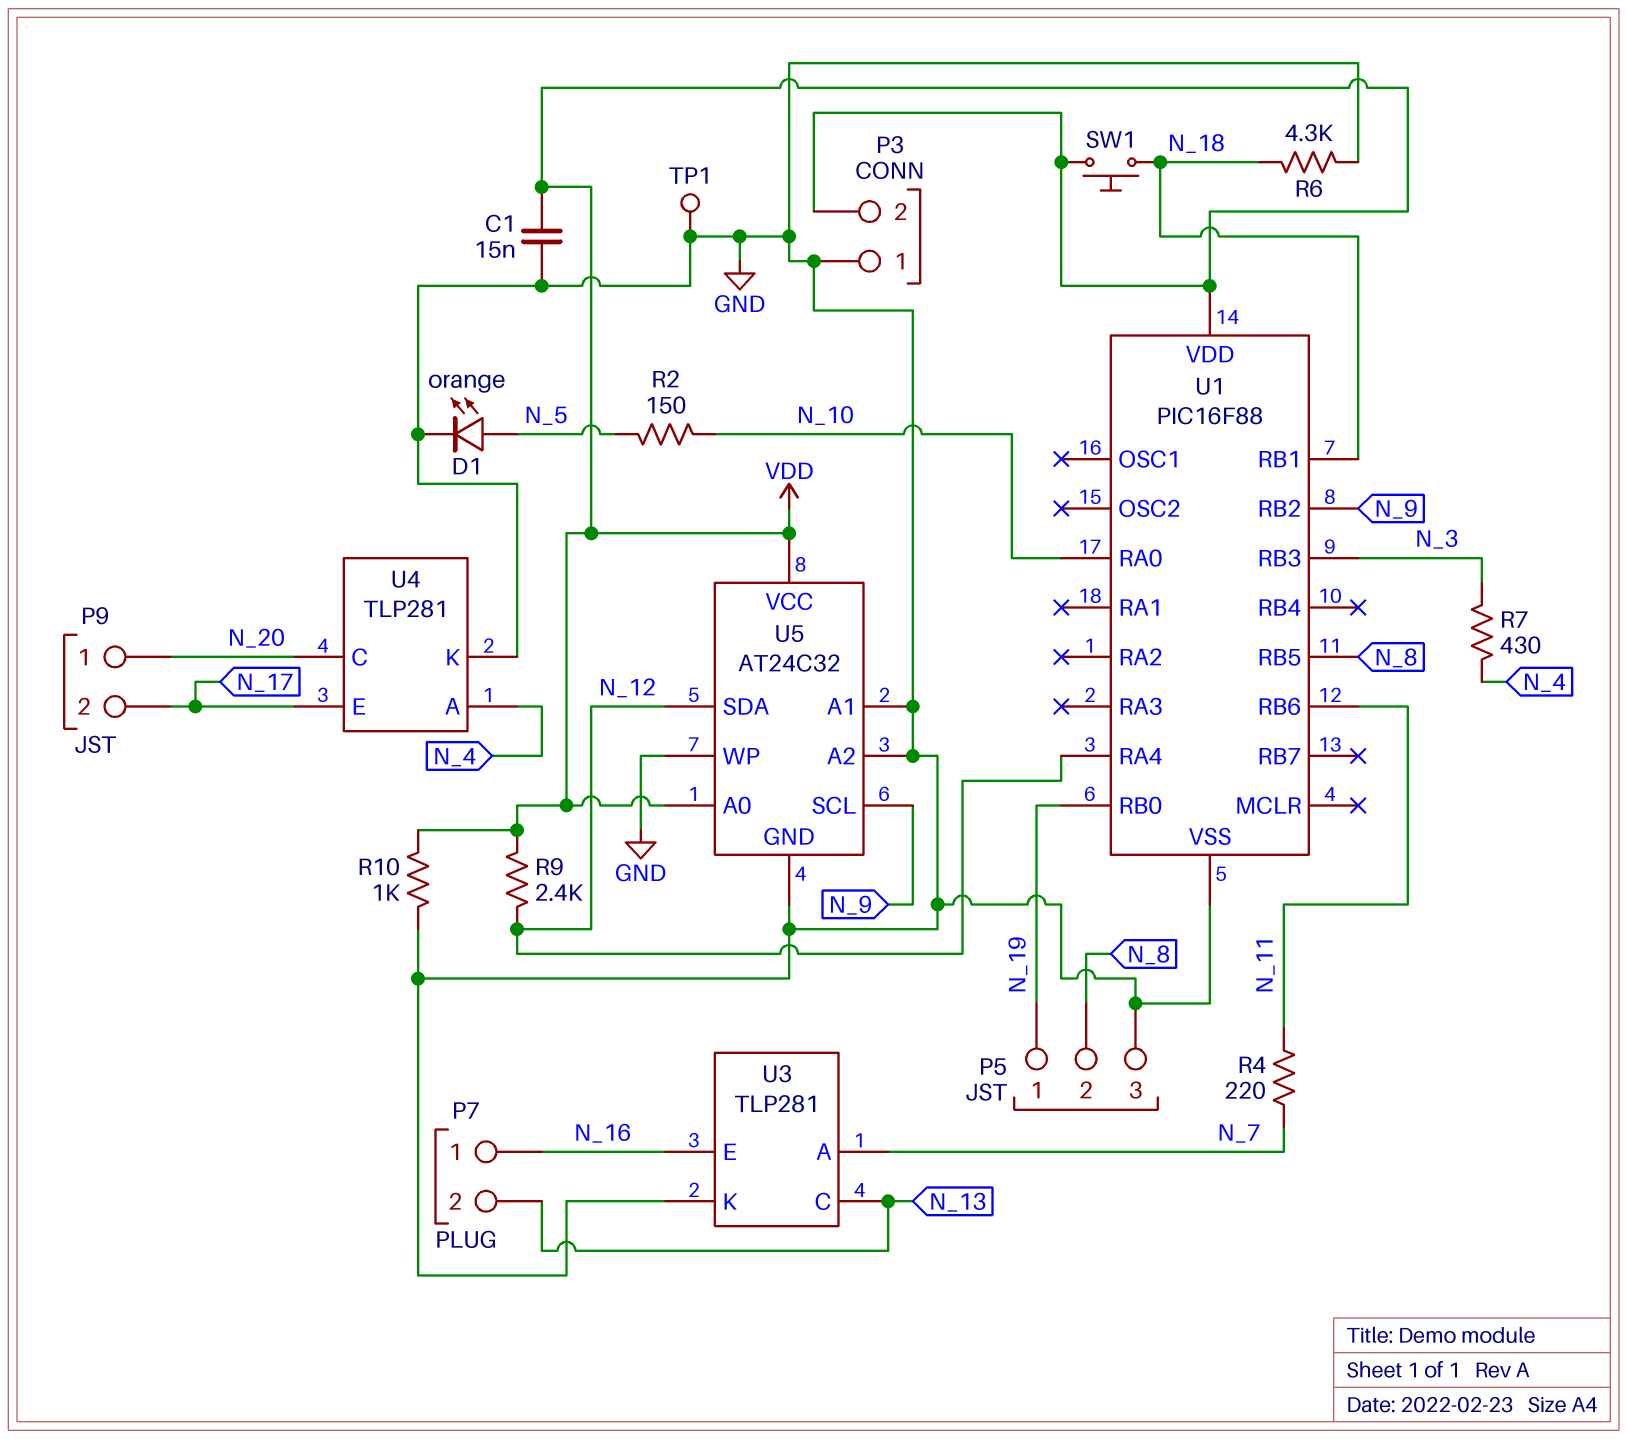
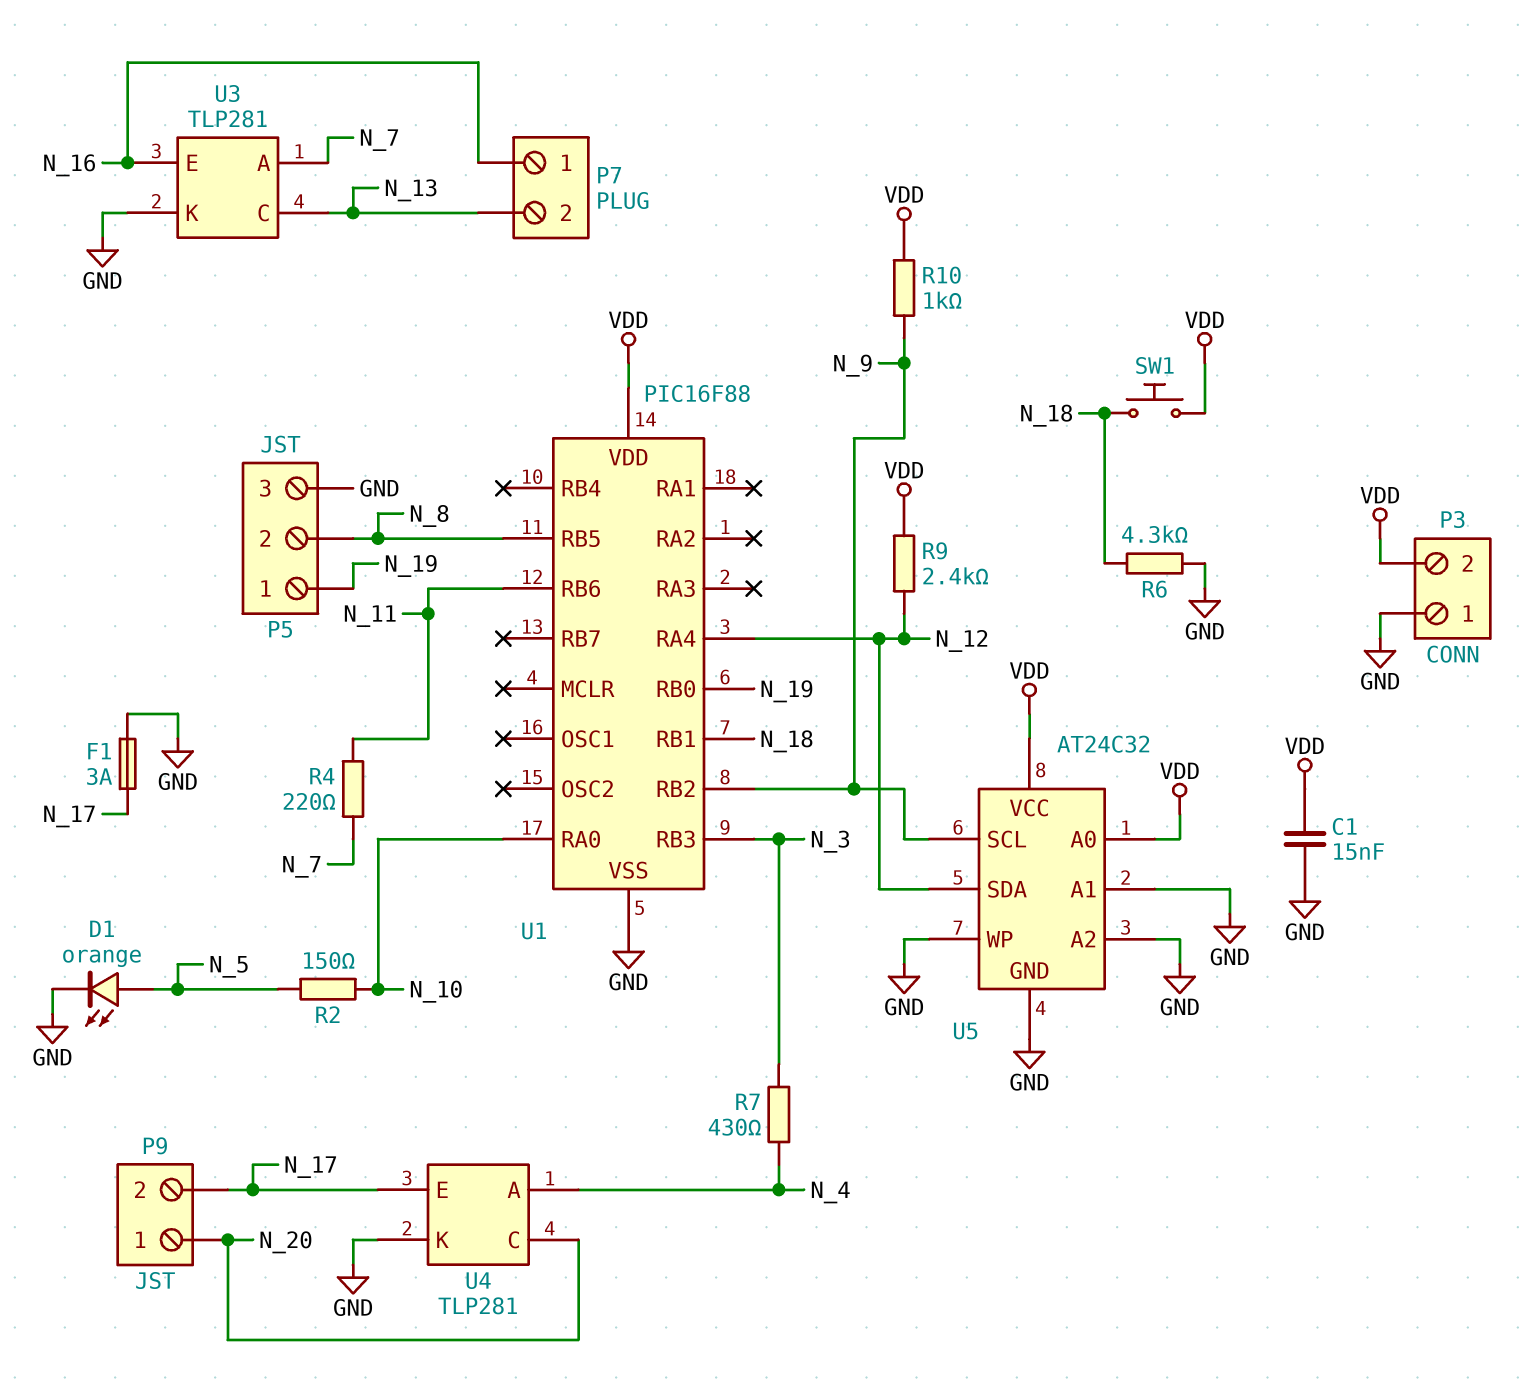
F1: none -> 3A (GND, N_17)
R10: 1k (GND, VDD) -> 1k (N_9, VDD)
TP1: test point (GND) -> none

